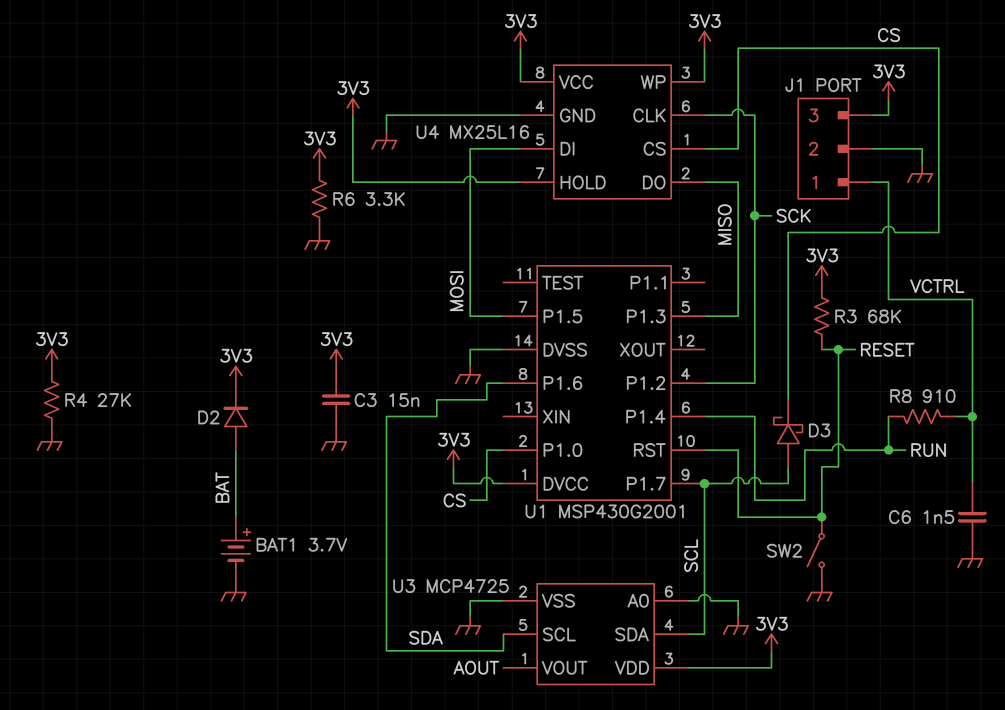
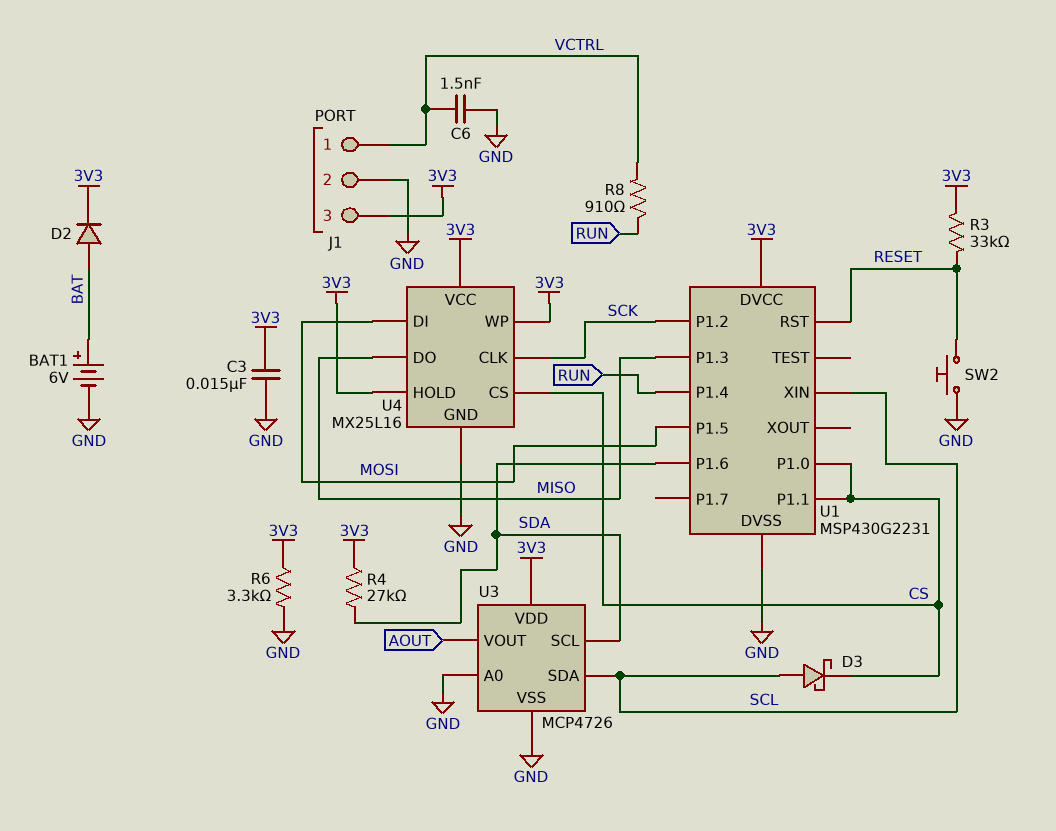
BAT1: 3.7V (plus BAT, minus GND) -> 6V (plus BAT, minus GND)
R3: 68k (3V3, RESET) -> 33k (3V3, RESET)
R4: 27k (3V3, GND) -> 27k (3V3, SDA)
SW2: switch (GND, RESET) -> button (GND, RESET)
U1: MSP430G2001 -> MSP430G2231
U1 pin P1.1: none -> CS
U1 pin P1.7: SCL -> none
U1 pin XIN: none -> SCL
U3: MCP4725 -> MCP4726

